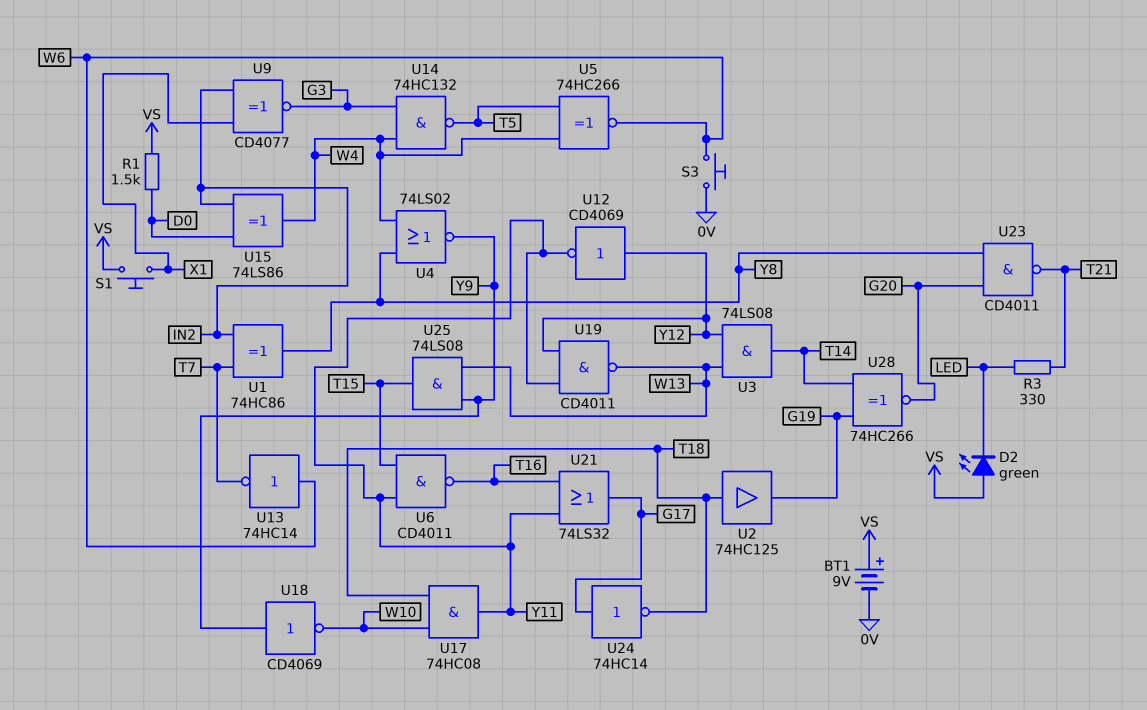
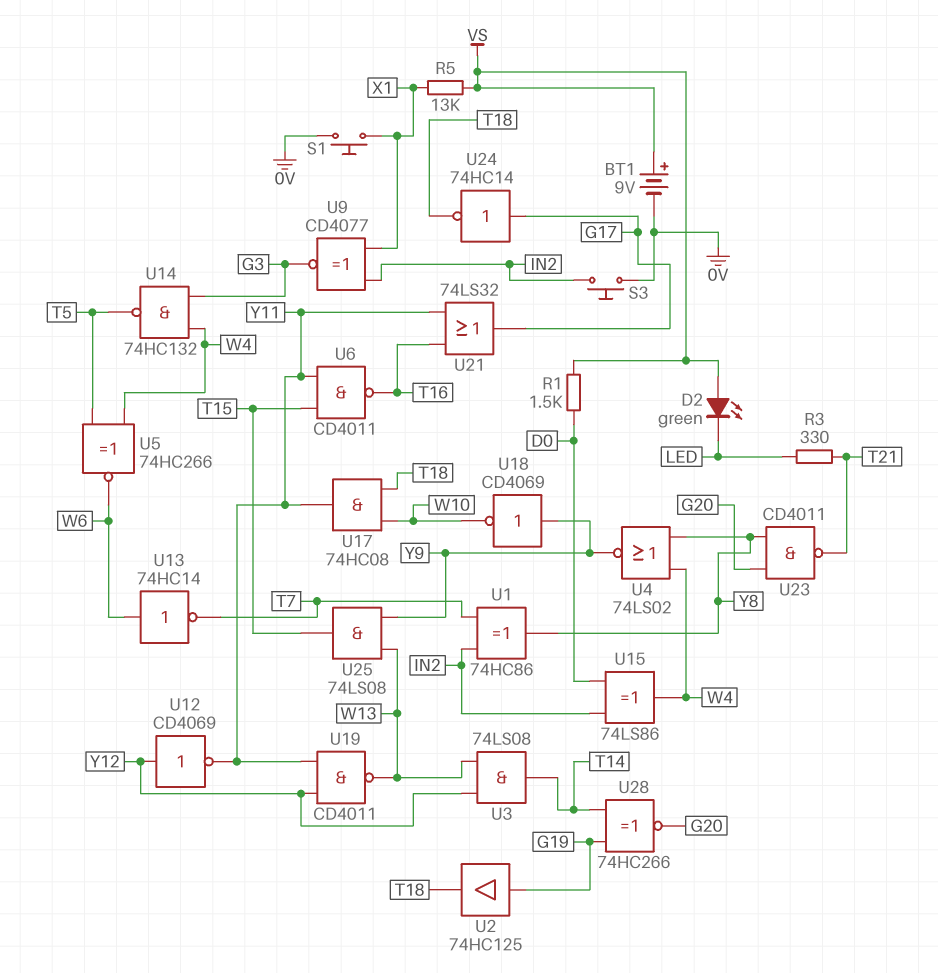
R5: none -> 13k (VS, X1)
S1: button (VS, X1) -> button (0V, X1)
S3: button (0V, W6) -> button (0V, IN2)
U2: buffer 74HC125 (in T18, out G19) -> buffer 74HC125 (in G19, out T18)

